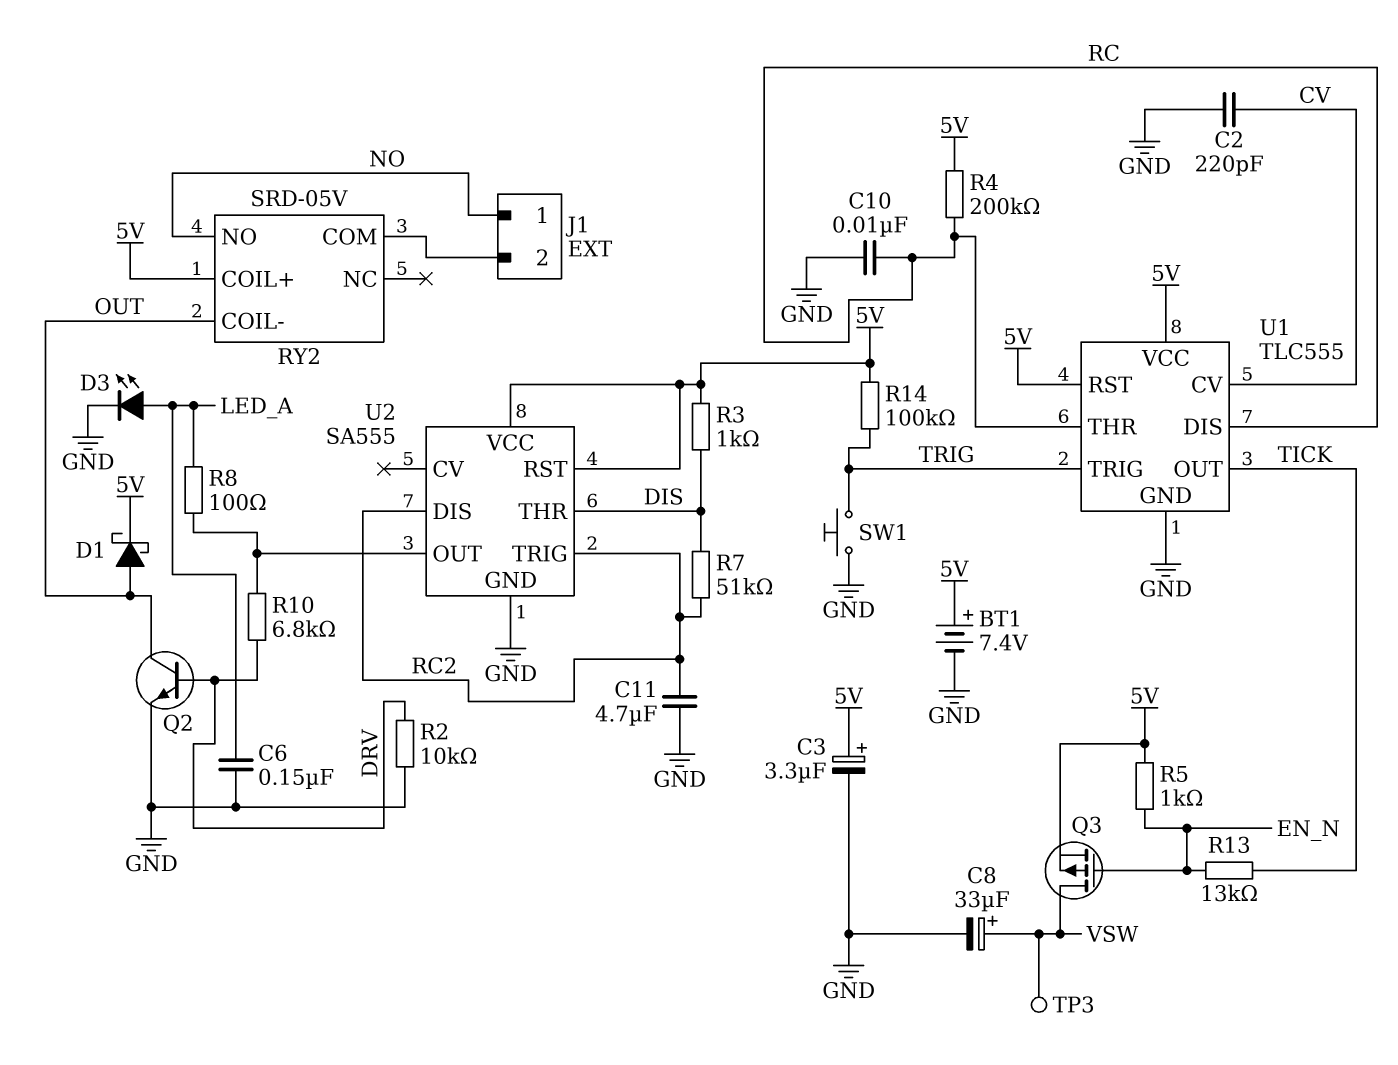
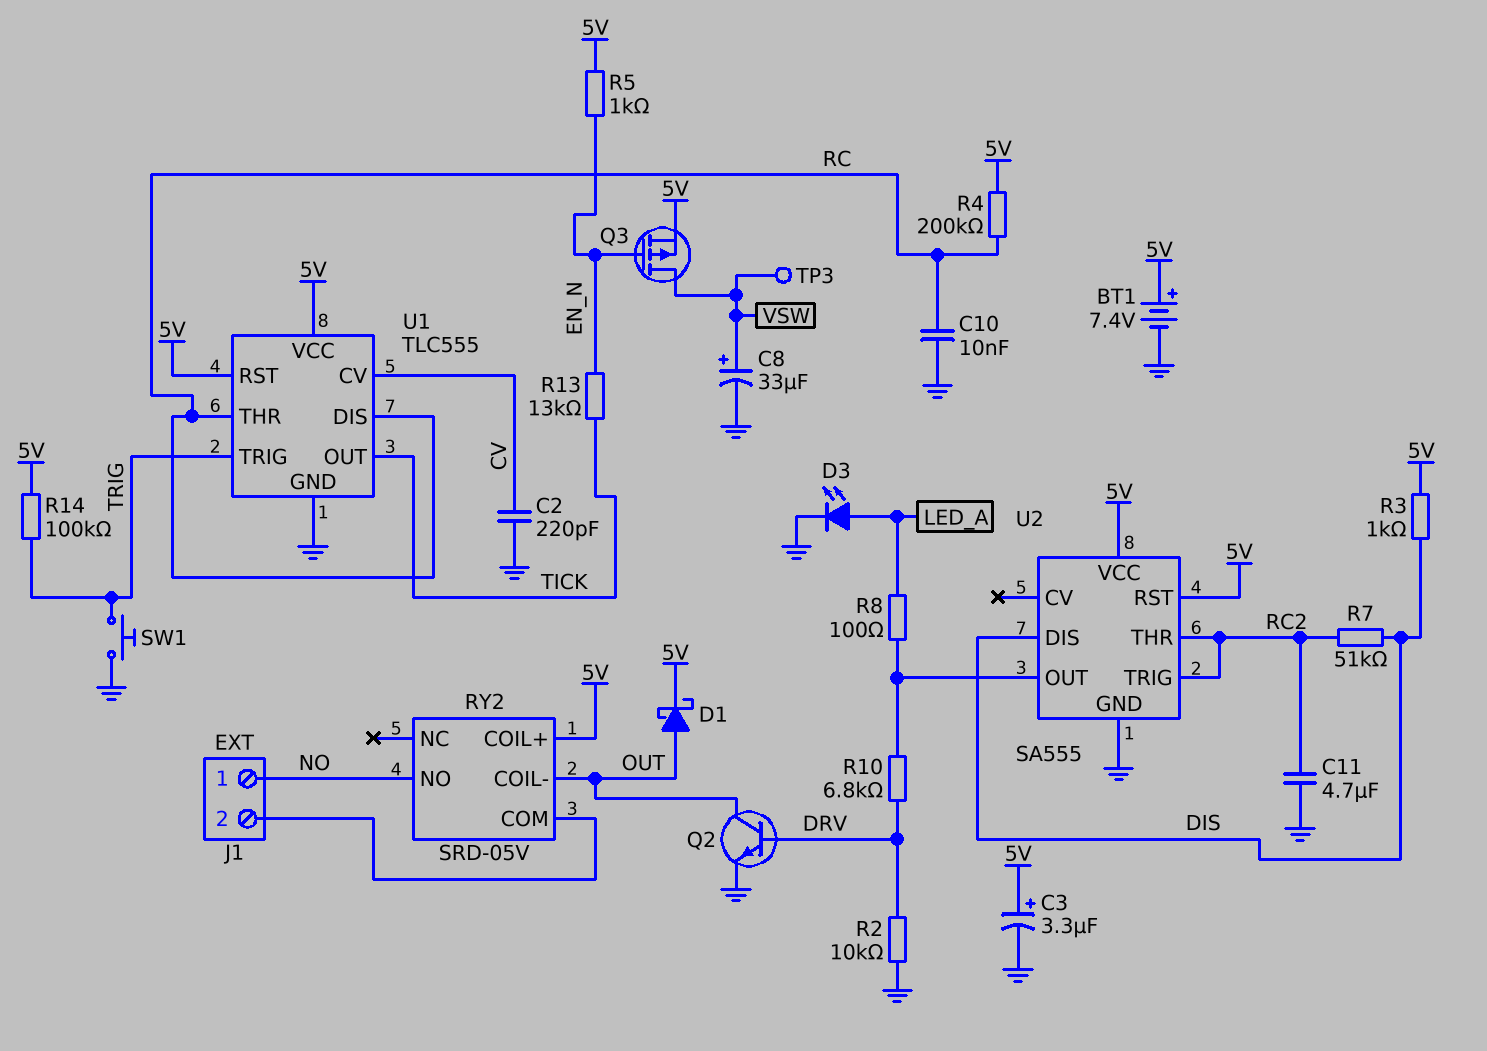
C6: 150nF (GND, LED_A) -> none
U2 pin DIS: RC2 -> DIS
U2 pin THR: DIS -> RC2

